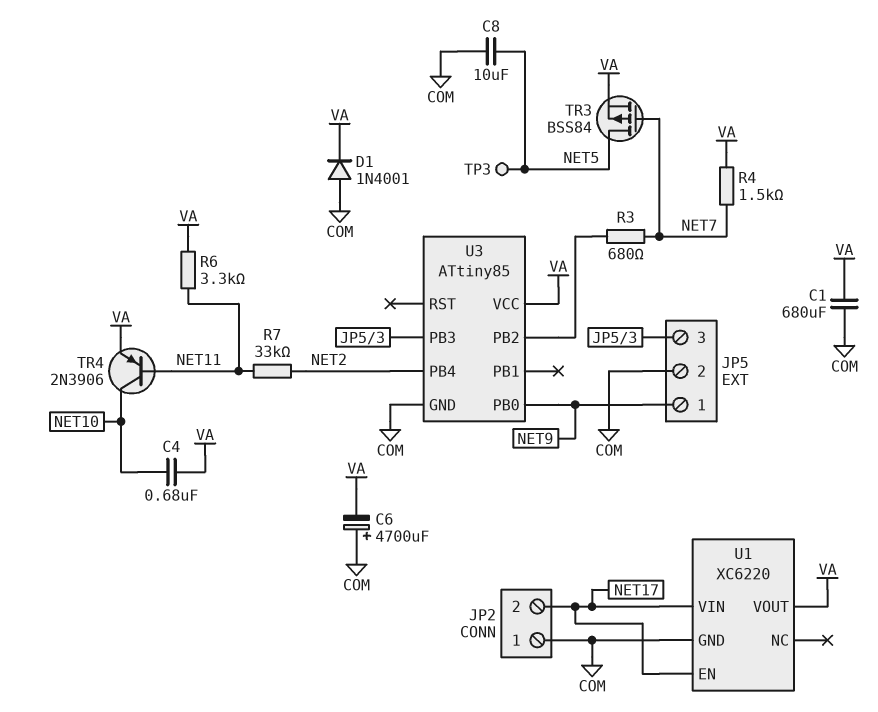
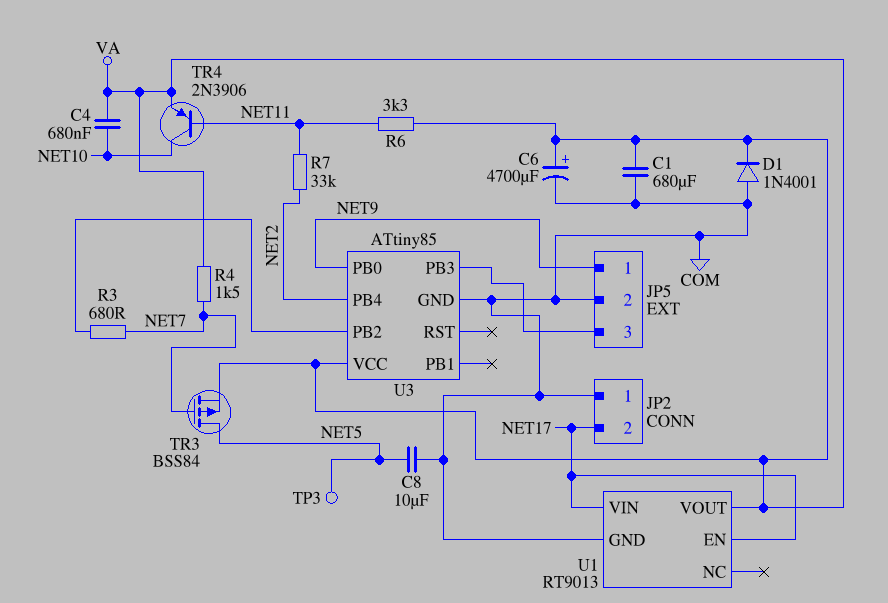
C6: 4700uF (plus COM, minus VA) -> 4700uF (plus VA, minus COM)
U1: XC6220 -> RT9013

